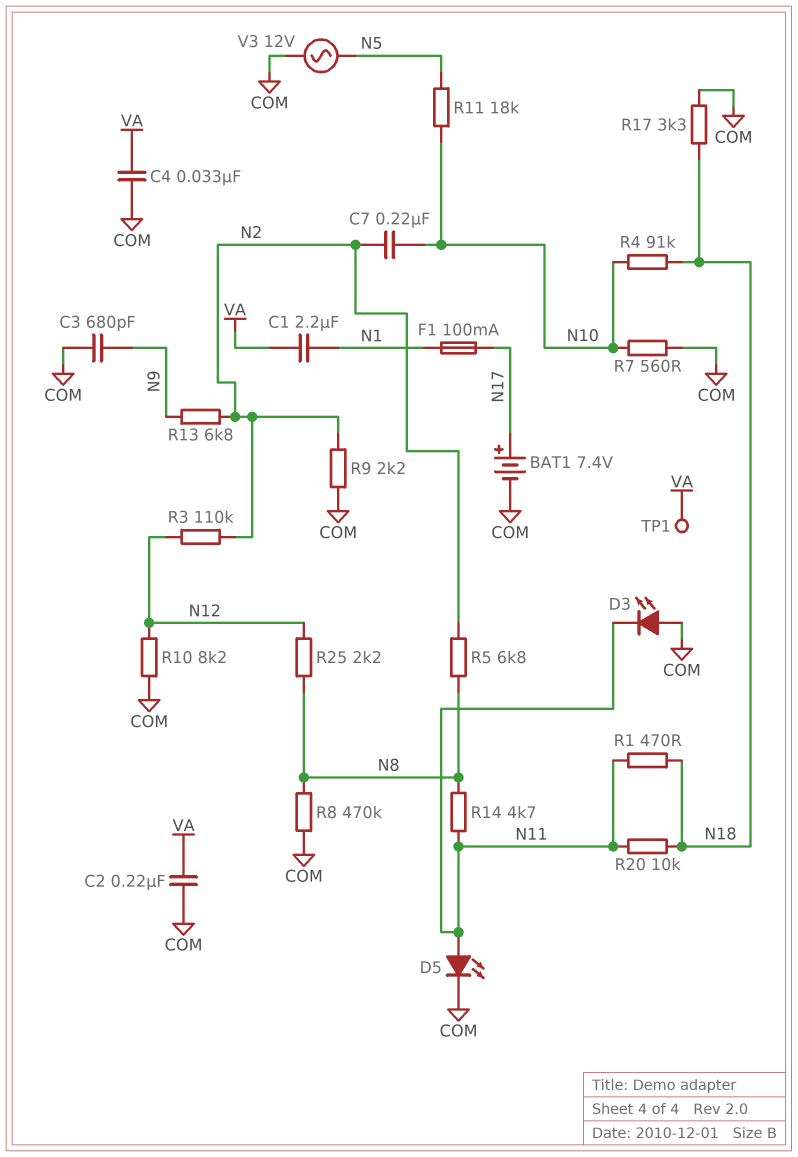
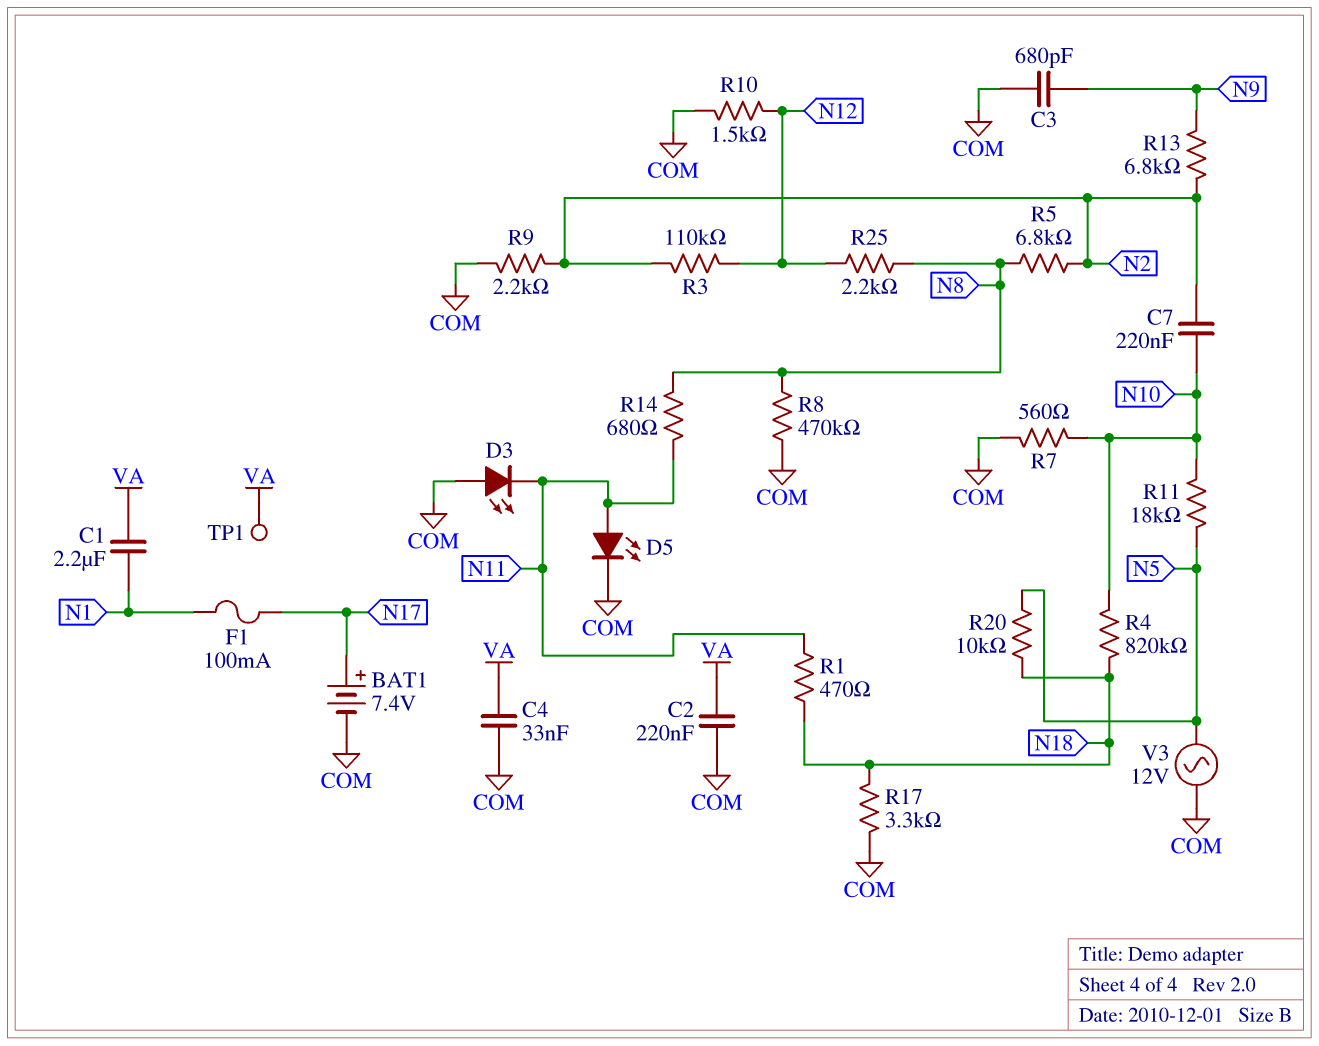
R4: 91k (N10, N18) -> 820k (N10, N18)
R10: 8.2k (COM, N12) -> 1.5k (COM, N12)
R14: 4.7k (N8, N11) -> 680 (N8, N11)
R20: 10k (N11, N18) -> 10k (N5, N18)

